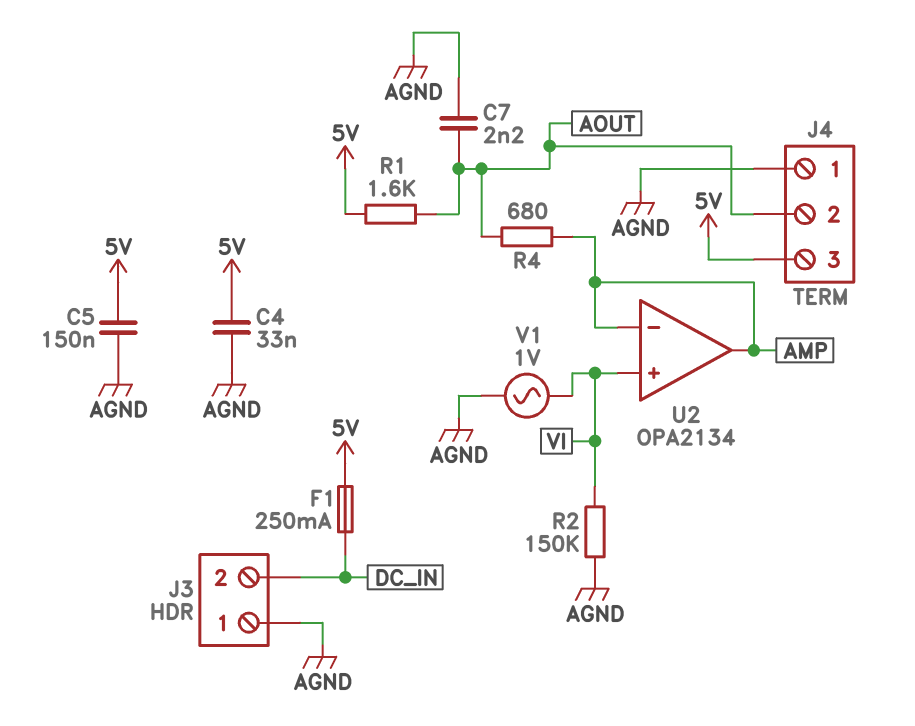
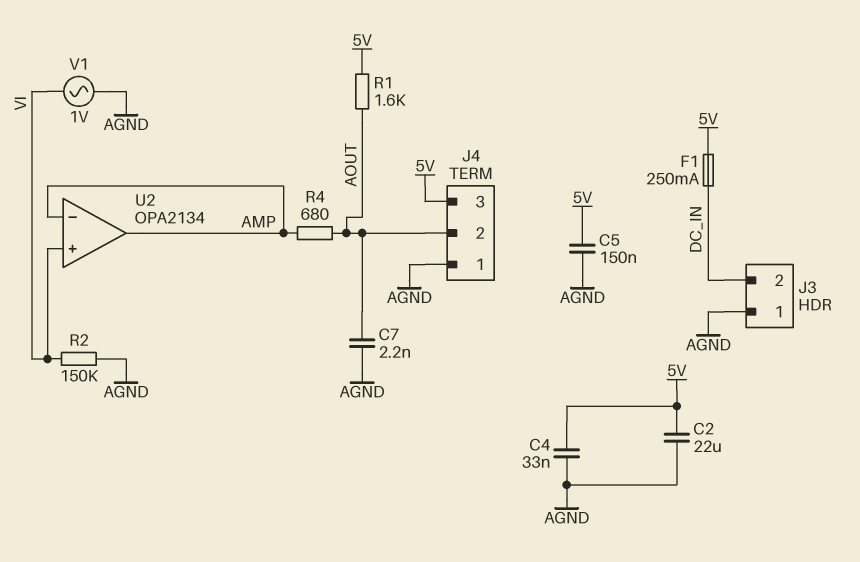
C2: none -> 22uF (5V, AGND)

